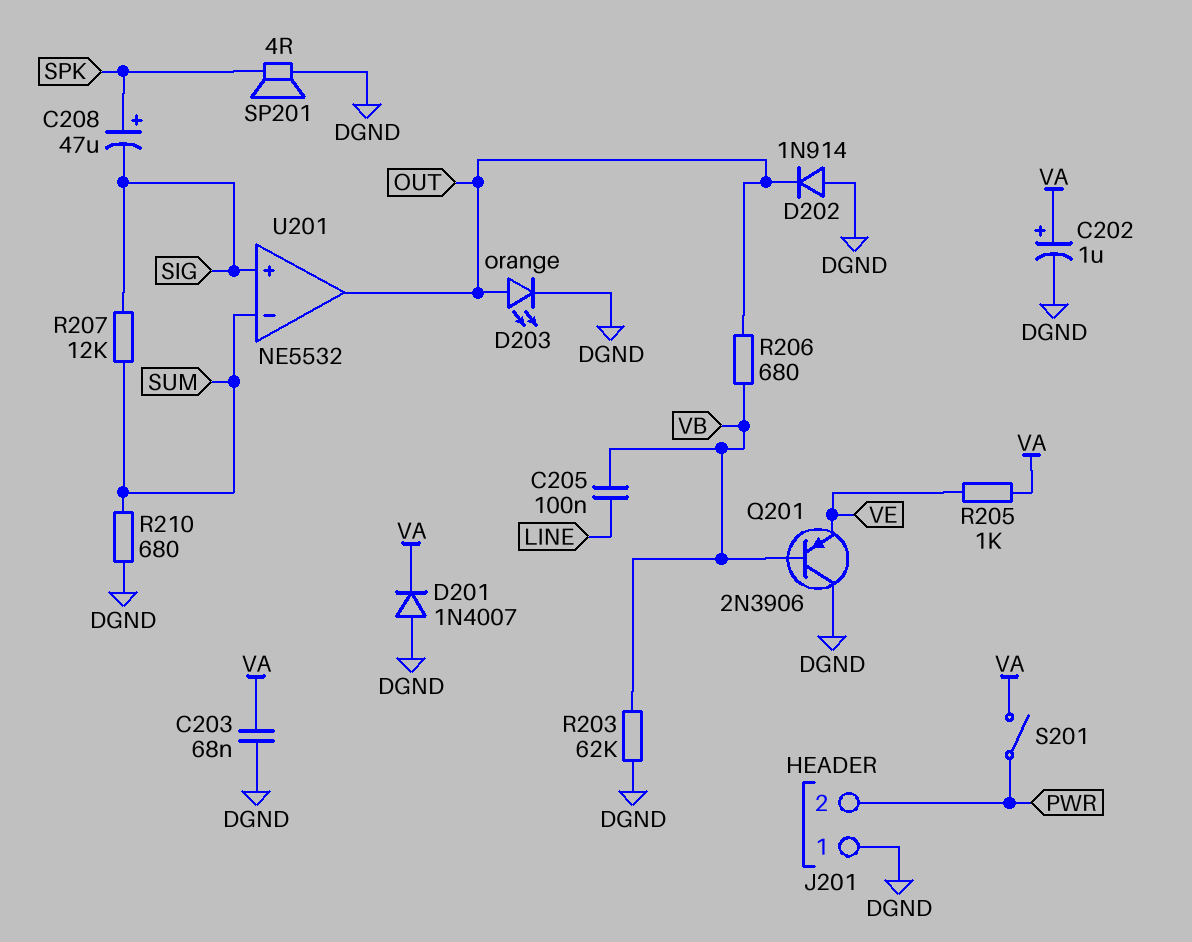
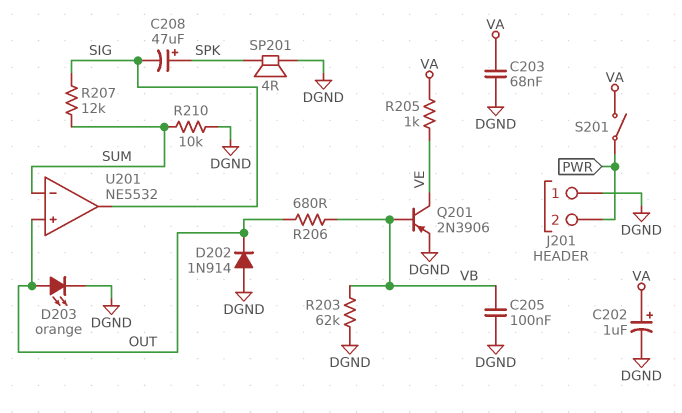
C205: 100nF (LINE, VB) -> 100nF (DGND, VB)
D201: diode 1N4007 (A DGND, K VA) -> none
Q201: PNP 2N3906 (B VB, C DGND, E VE) -> PNP 2N3906 (B VB, C VE, E DGND)
R210: 680 (DGND, SUM) -> 10k (DGND, SUM)
U201 pin in+: SIG -> OUT
U201 pin out: OUT -> SIG

